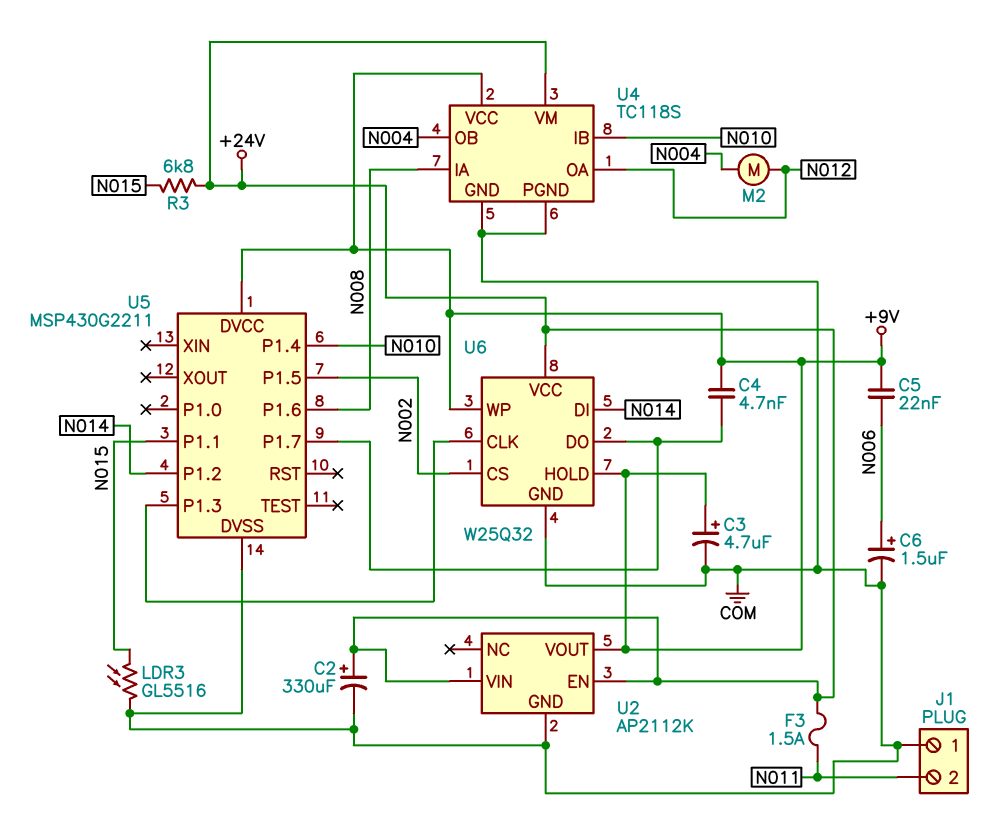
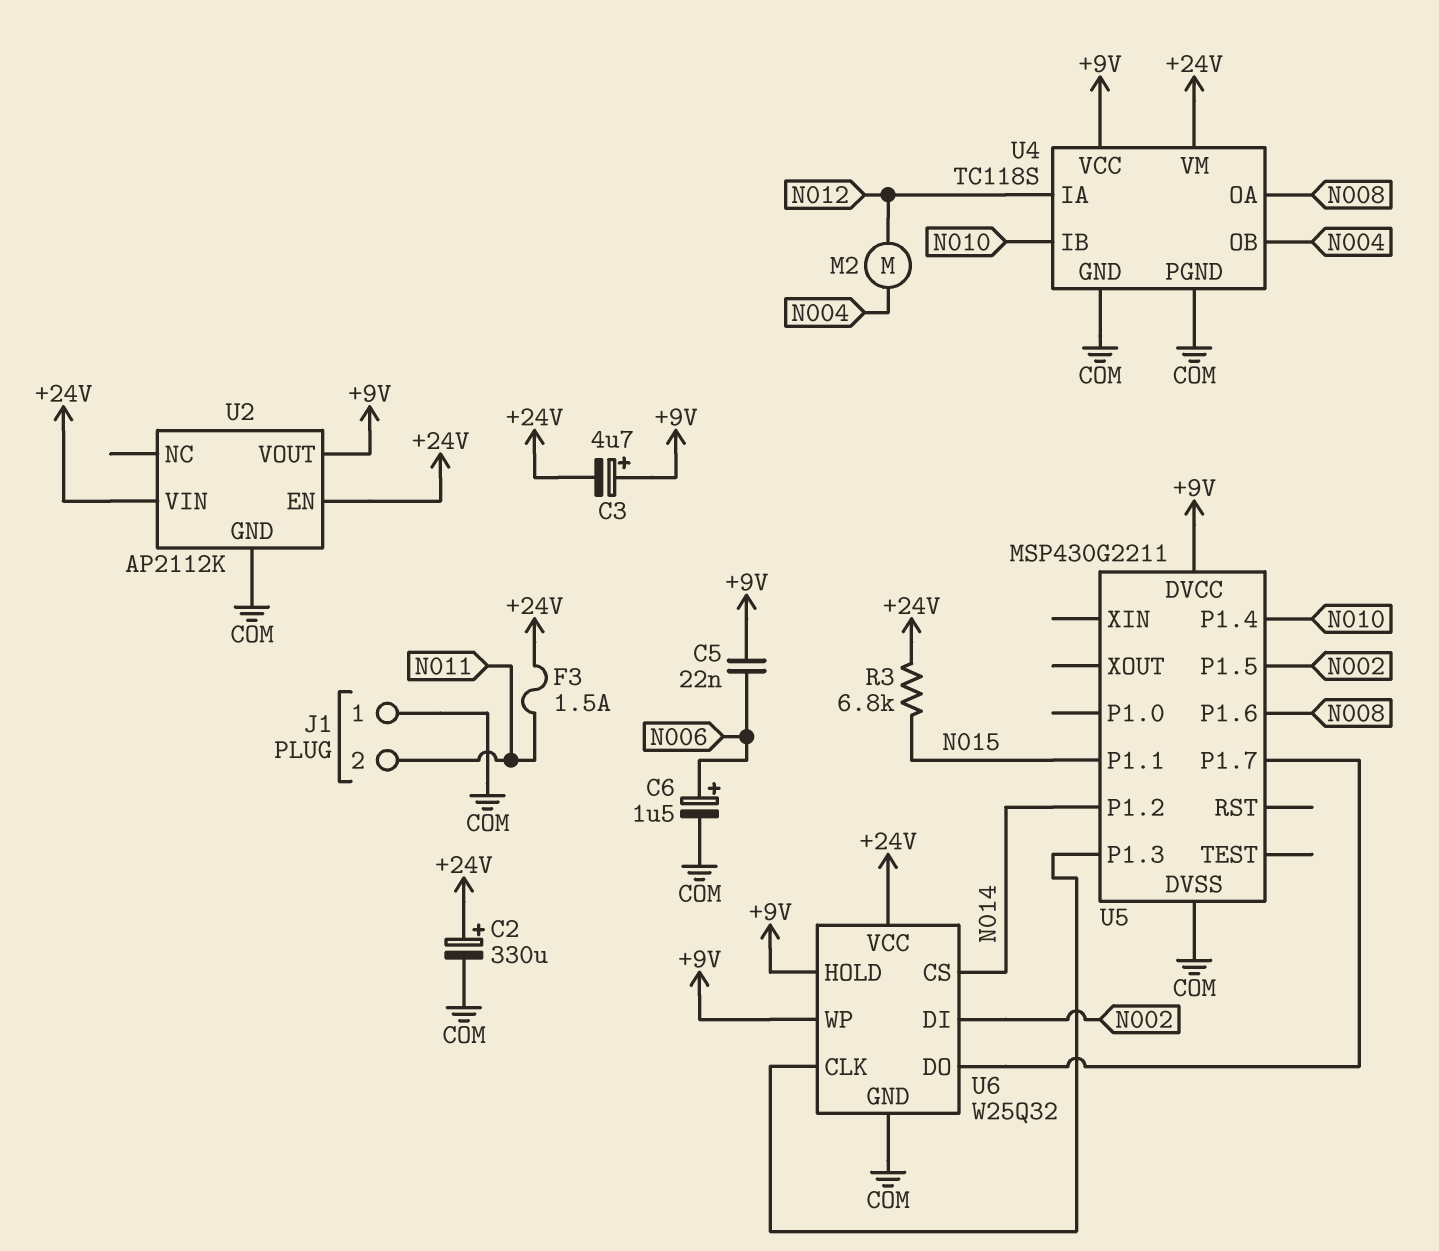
C3: 4.7uF (plus +9V, minus COM) -> 4.7uF (plus +9V, minus +24V)
C4: 4.7nF (+9V, U5/P1.7) -> none
LDR3: GL5516 (COM, N015) -> none
U4 pin IA: N008 -> N012
U4 pin OA: N012 -> N008
U6 pin CS: N002 -> N014
U6 pin DI: N014 -> N002

